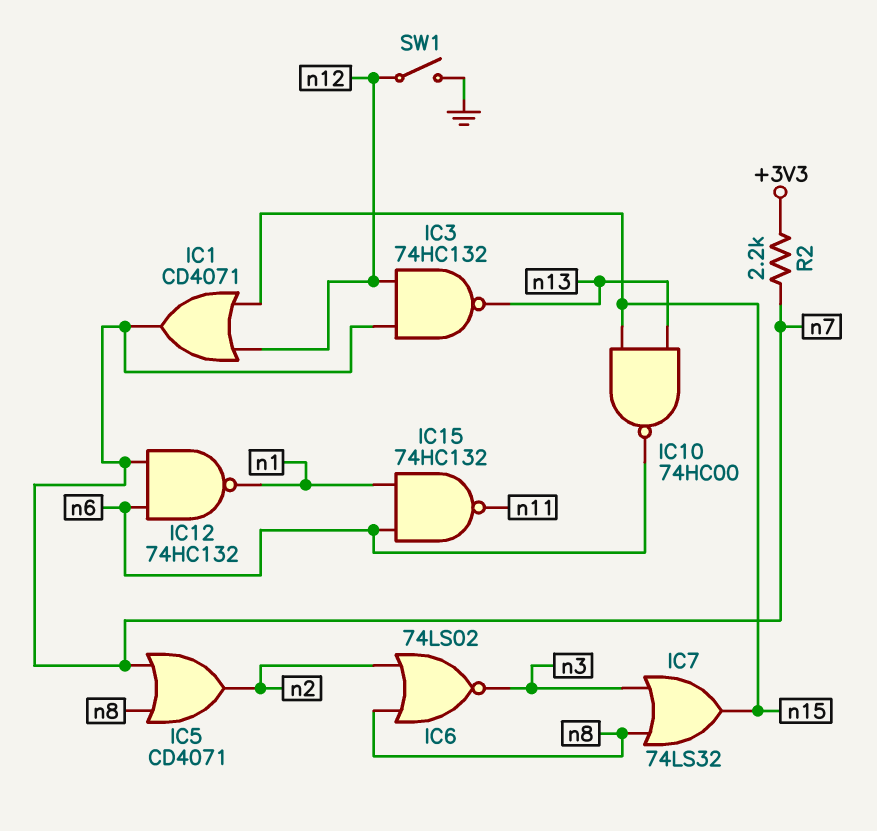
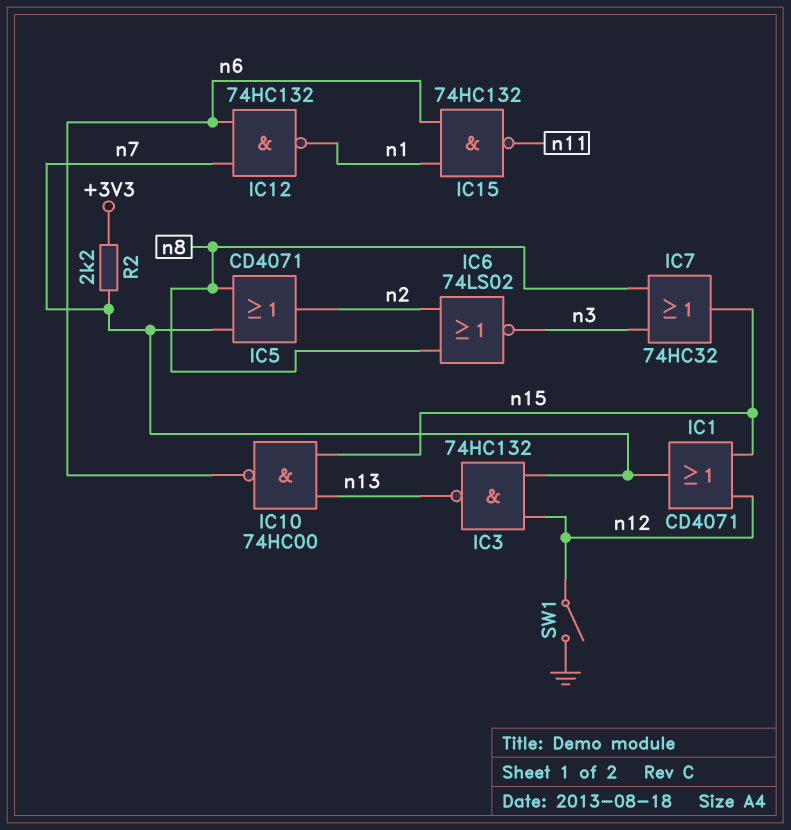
IC7: OR 74LS32 (in n3, in n8, out n15) -> OR 74HC32 (in n3, in n8, out n15)

